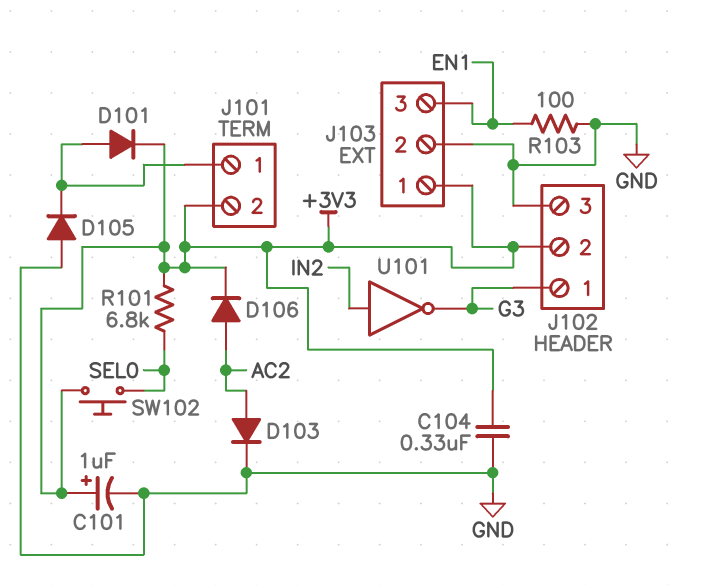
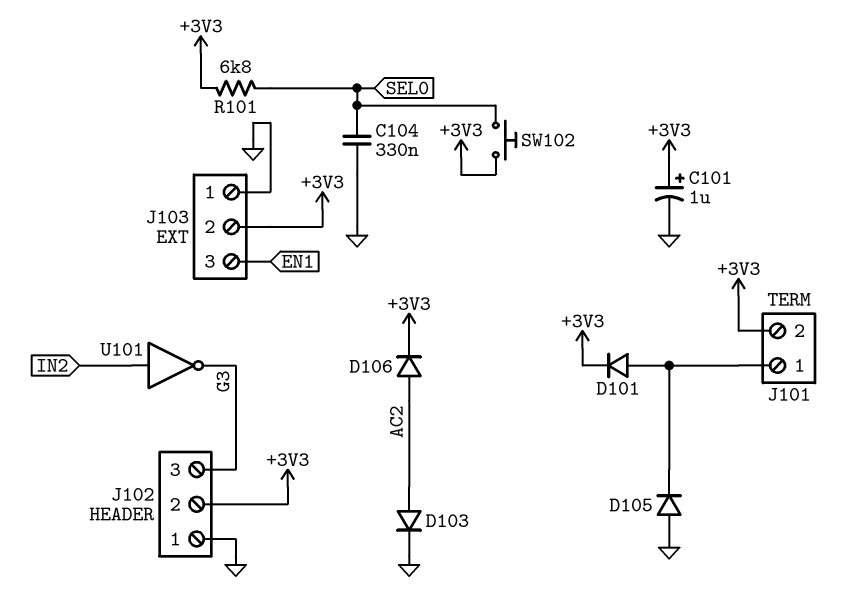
C104: 330nF (+3V3, GND) -> 330nF (GND, SEL0)
J102 pin 1: G3 -> GND
J102 pin 3: GND -> G3
J103 pin 1: +3V3 -> GND
J103 pin 2: GND -> +3V3
R103: 100 (EN1, GND) -> none

